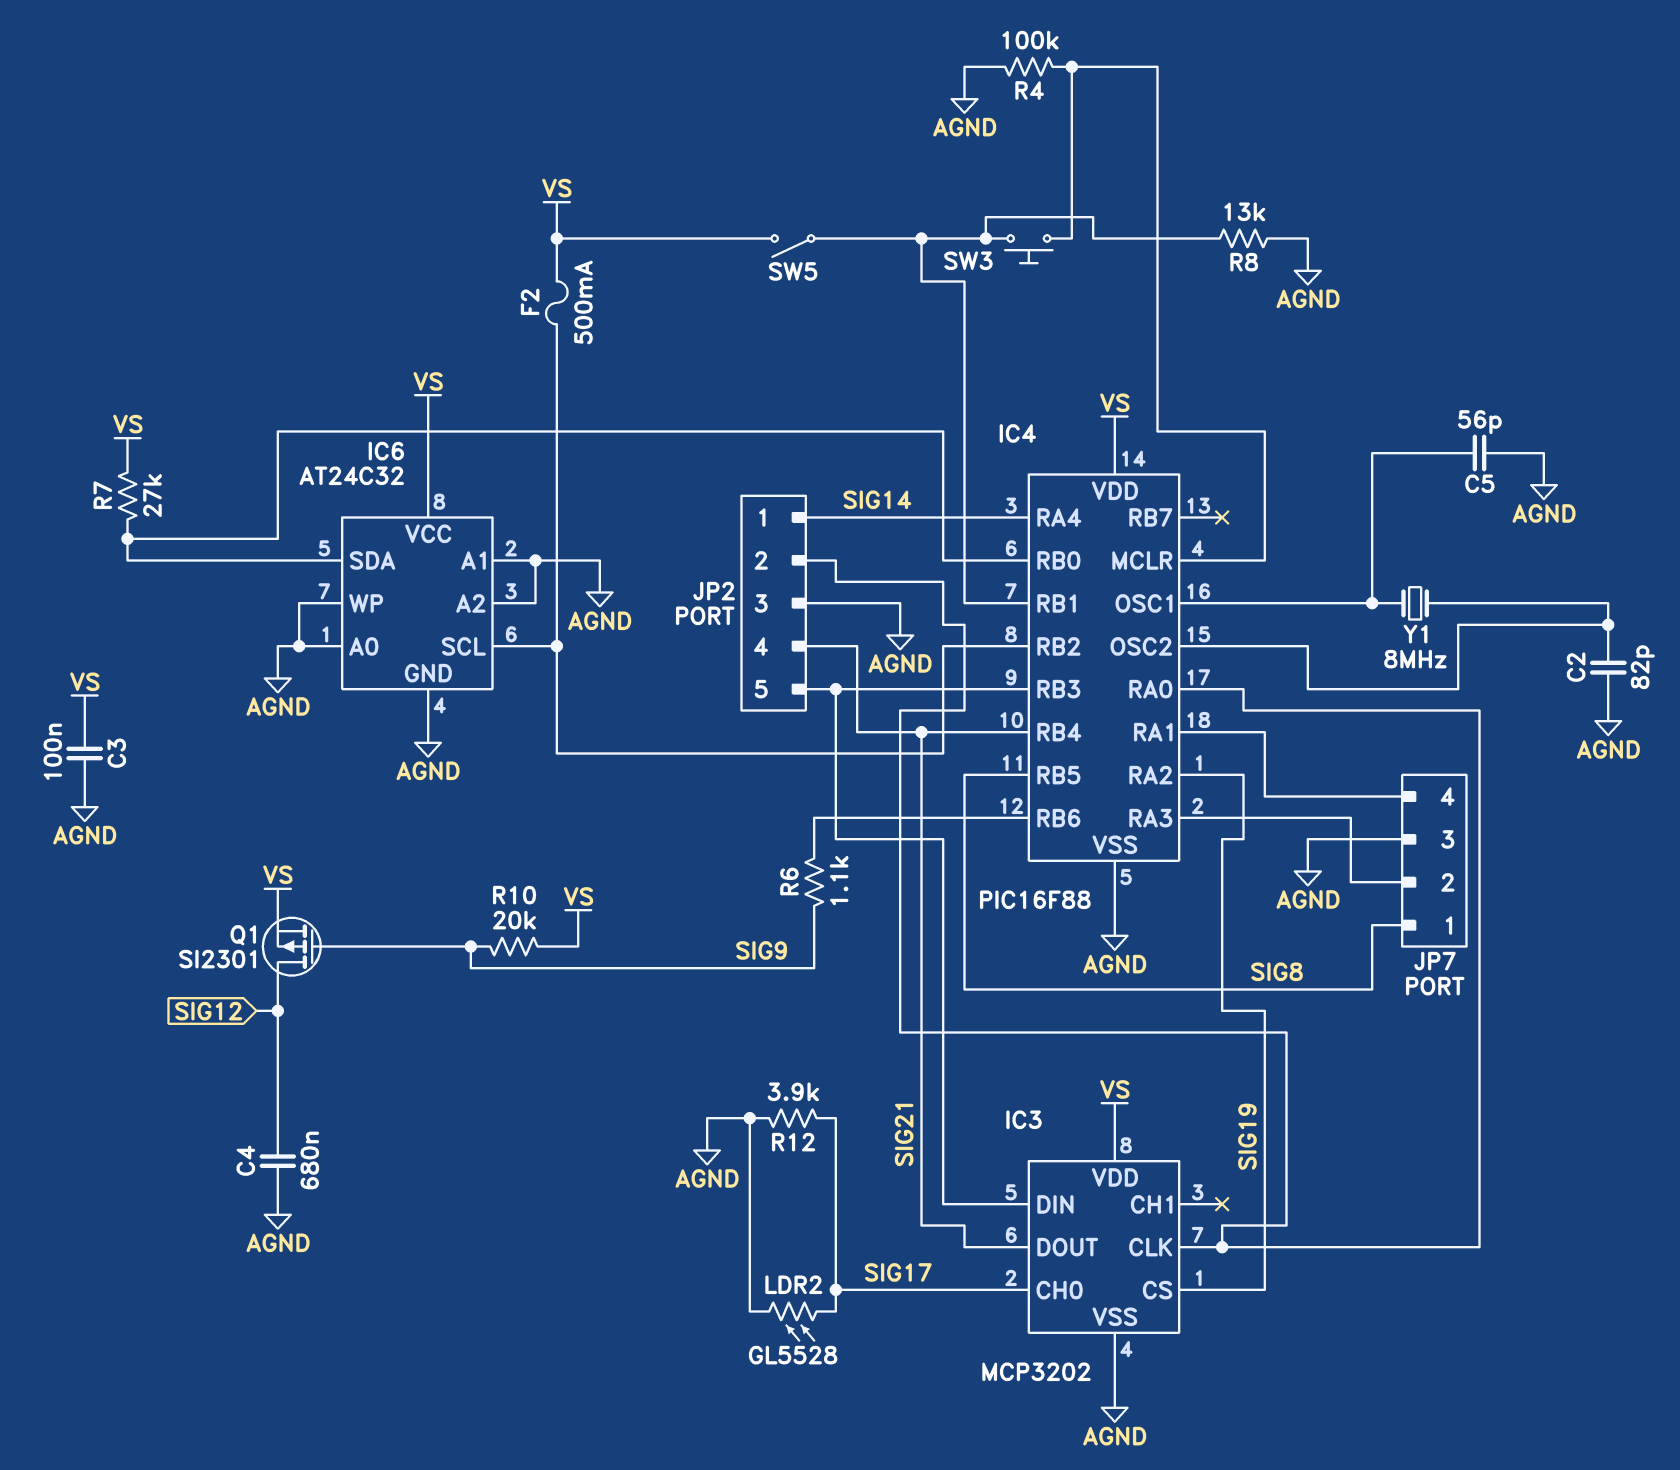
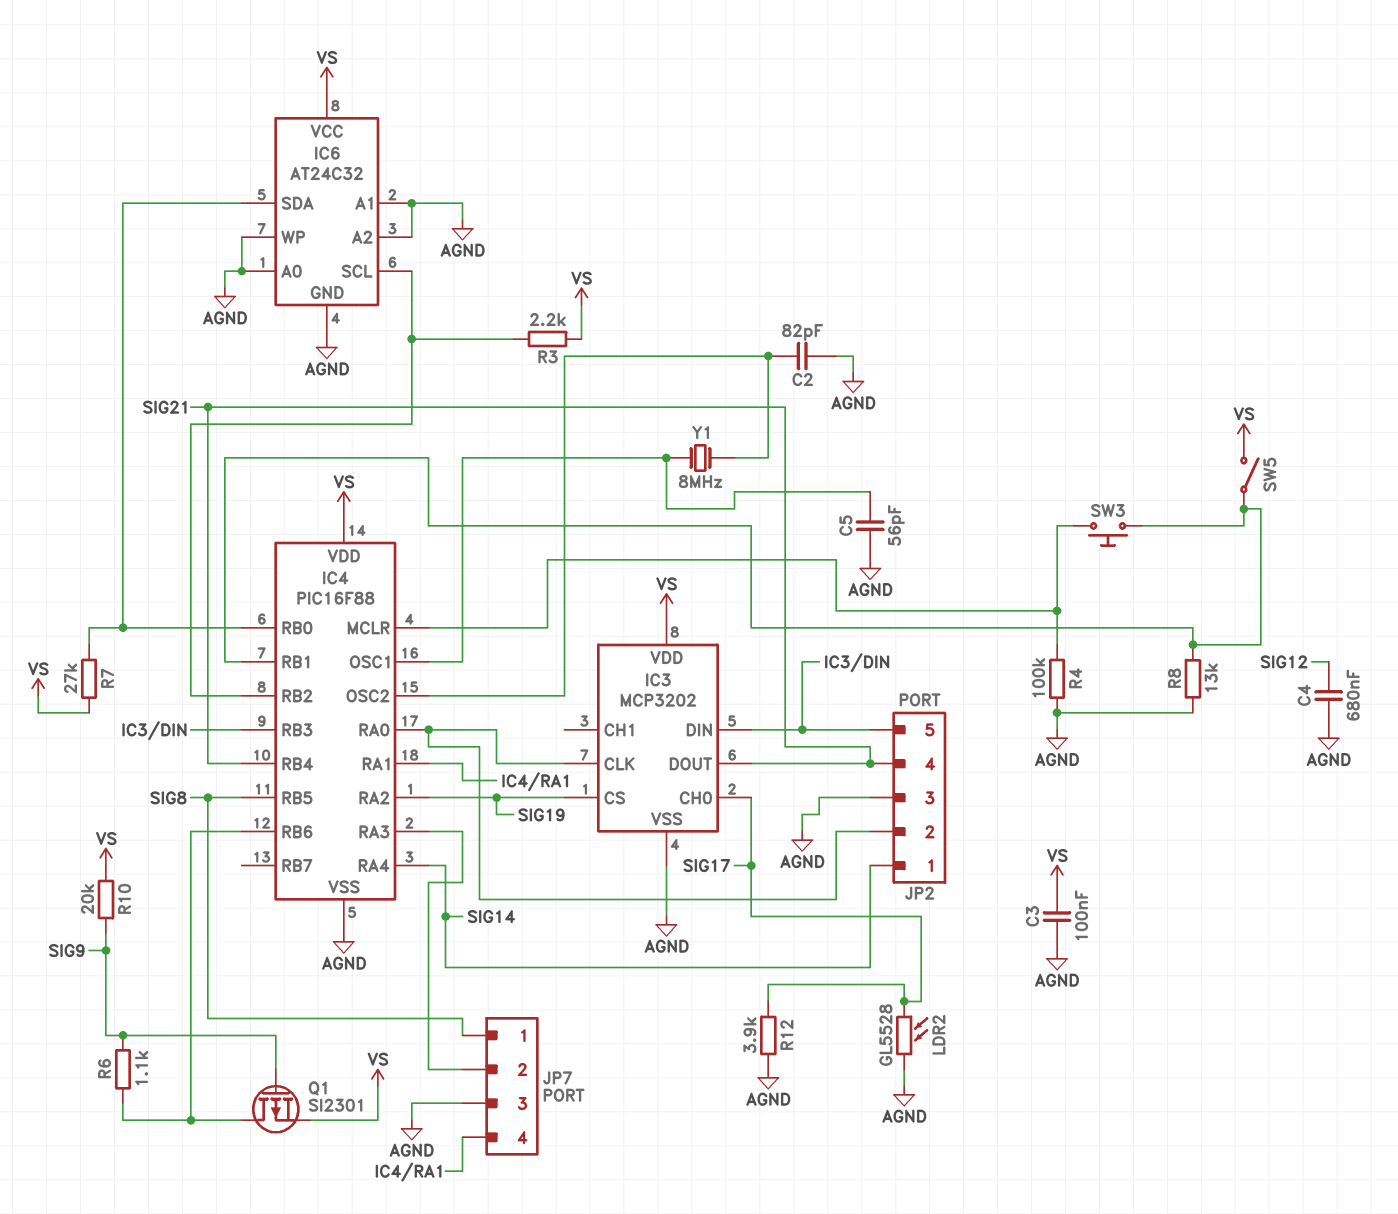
F2: 500mA (IC4/RB2, VS) -> none
Q1: PMOS SI2301 (G SIG9, D SIG12, S VS) -> PMOS SI2301 (G SIG9, D IC4/RB6, S VS)
R3: none -> 2.2k (IC4/RB2, VS)

